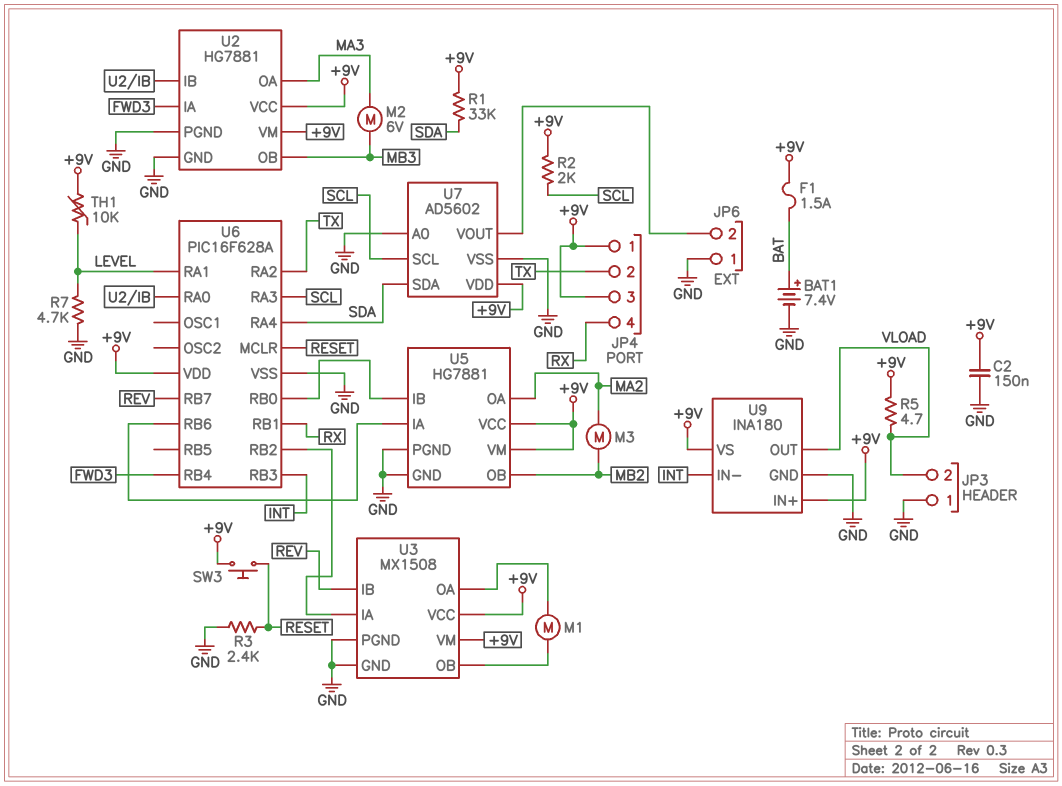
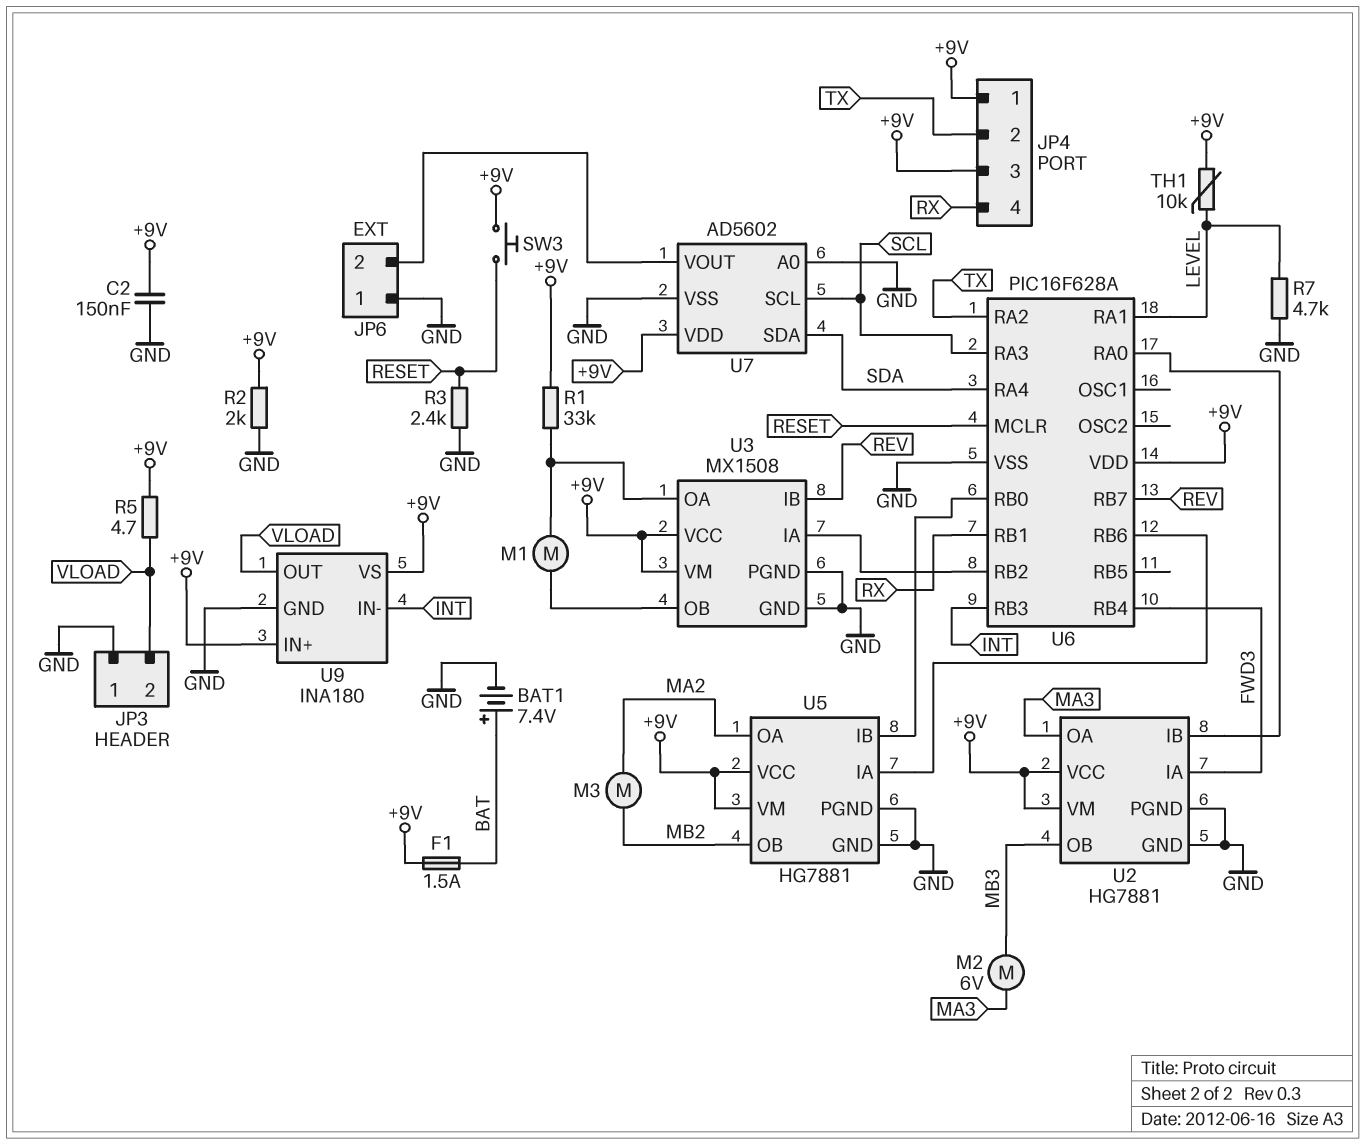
R1: 33k (+9V, SDA) -> 33k (+9V, U3/OA)
R2: 2k (+9V, SCL) -> 2k (+9V, GND)

